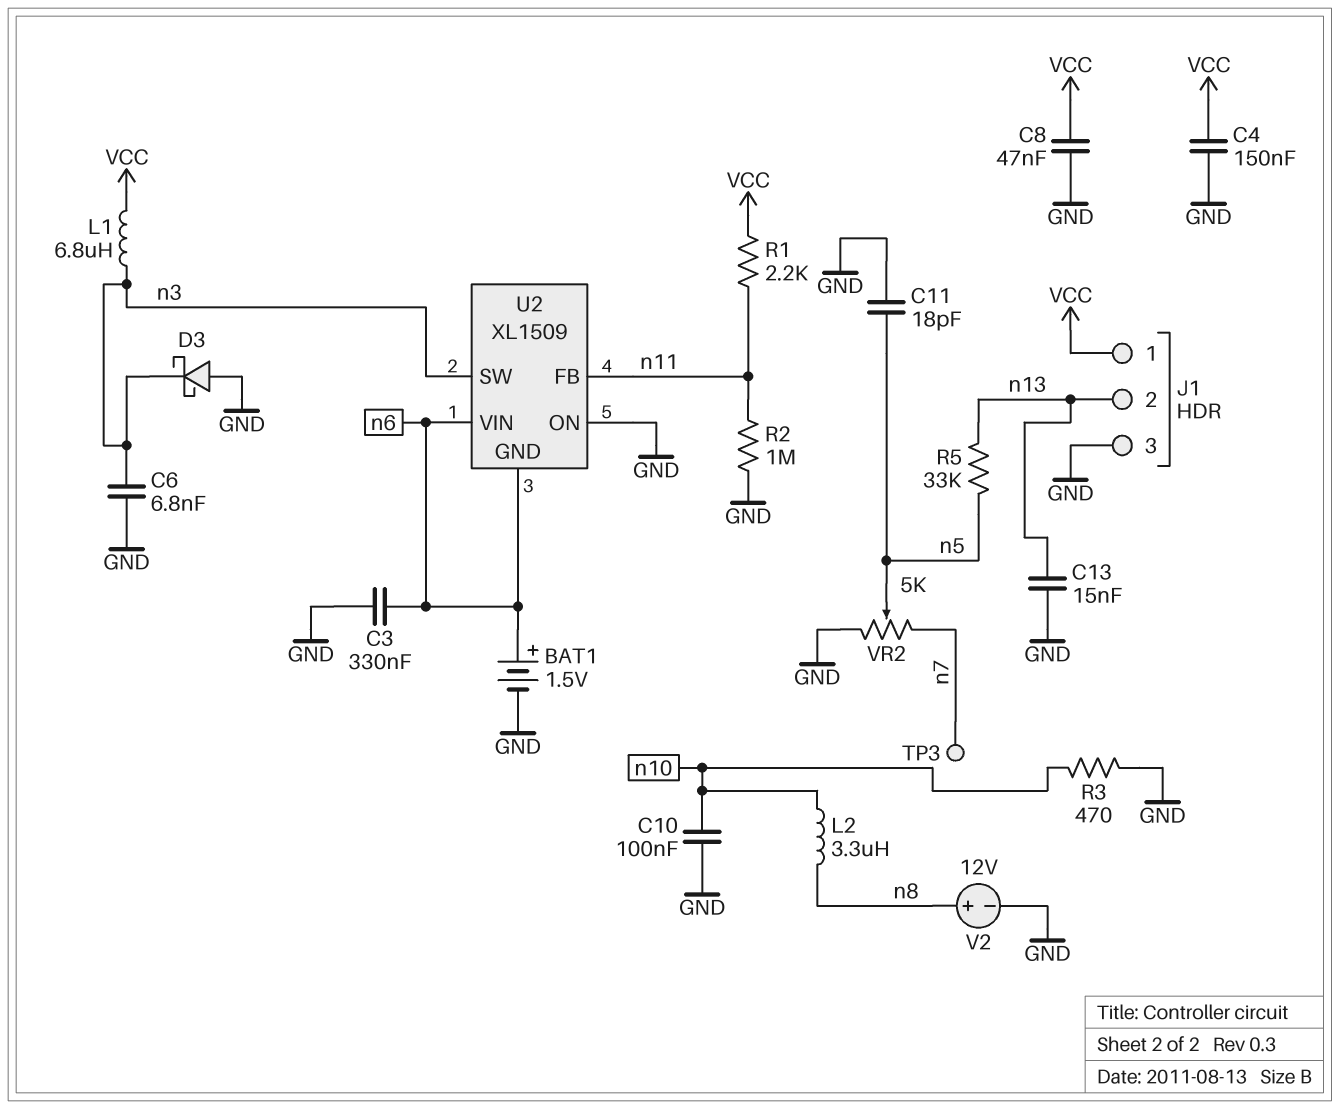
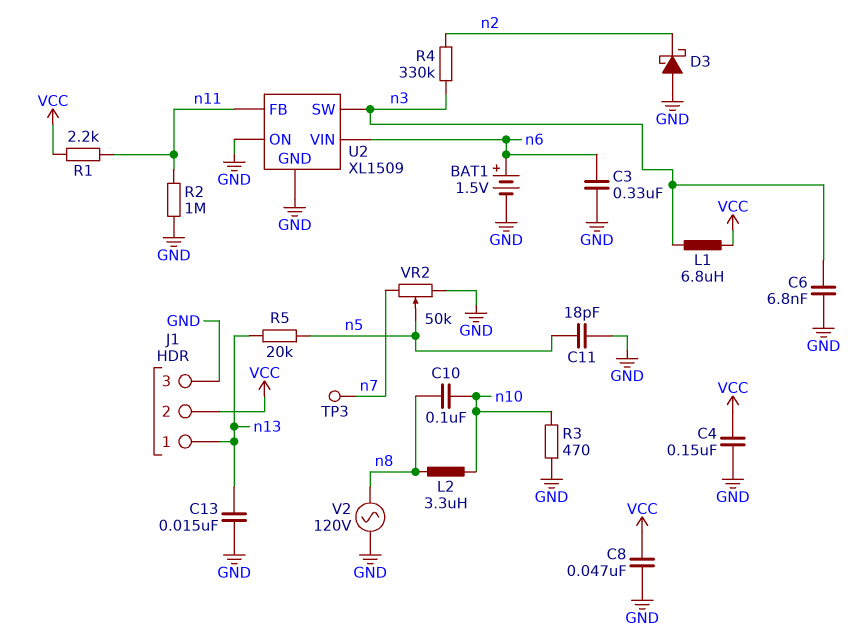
C10: 100nF (GND, n10) -> 100nF (n8, n10)
D3: schottky (A GND, K n3) -> schottky (A GND, K n2)
J1 pin 1: VCC -> n13
J1 pin 2: n13 -> VCC
R4: none -> 330k (n2, n3)
R5: 33k (n5, n13) -> 20k (n5, n13)
U2 pin GND: n6 -> GND
V2: 12V (plus n8, minus GND) -> AC 120V (GND, n8)
VR2: 5k (GND, n7, wiper n5) -> 50k (GND, n7, wiper n5)

